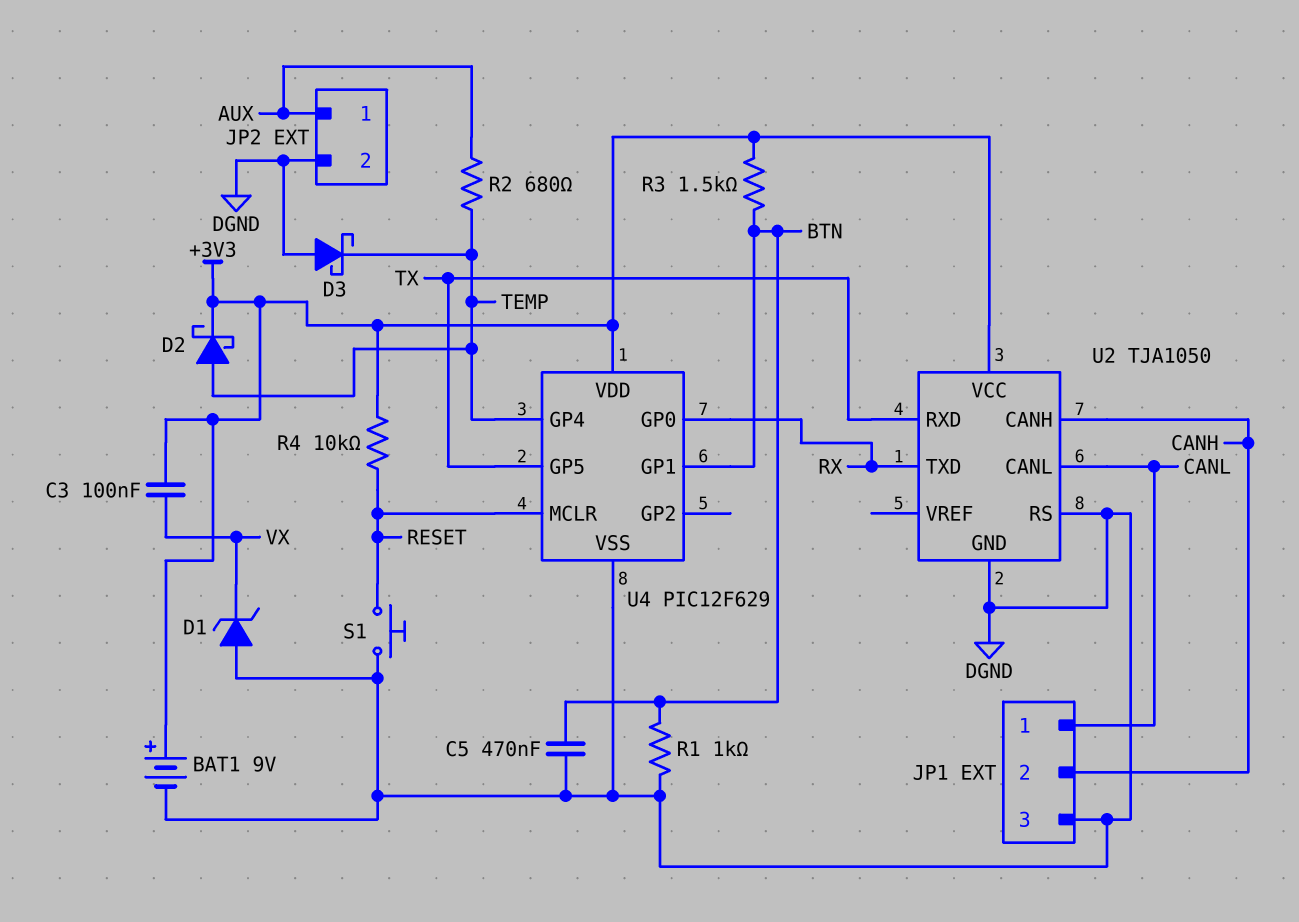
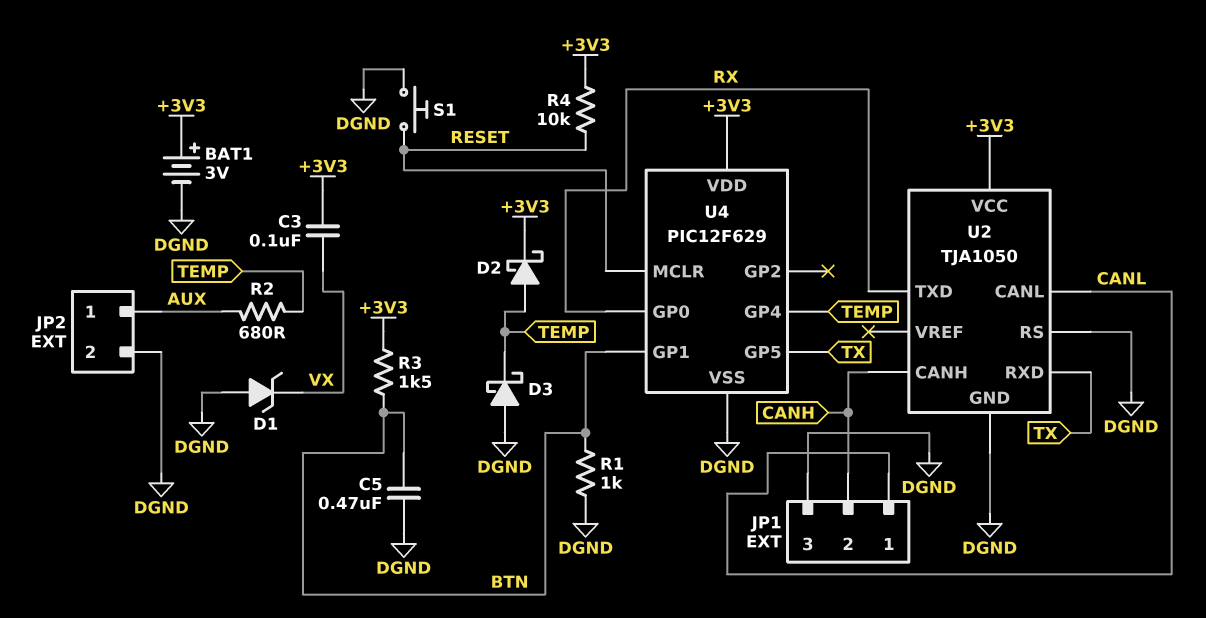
BAT1: 9V (plus +3V3, minus DGND) -> 3V (plus +3V3, minus DGND)

